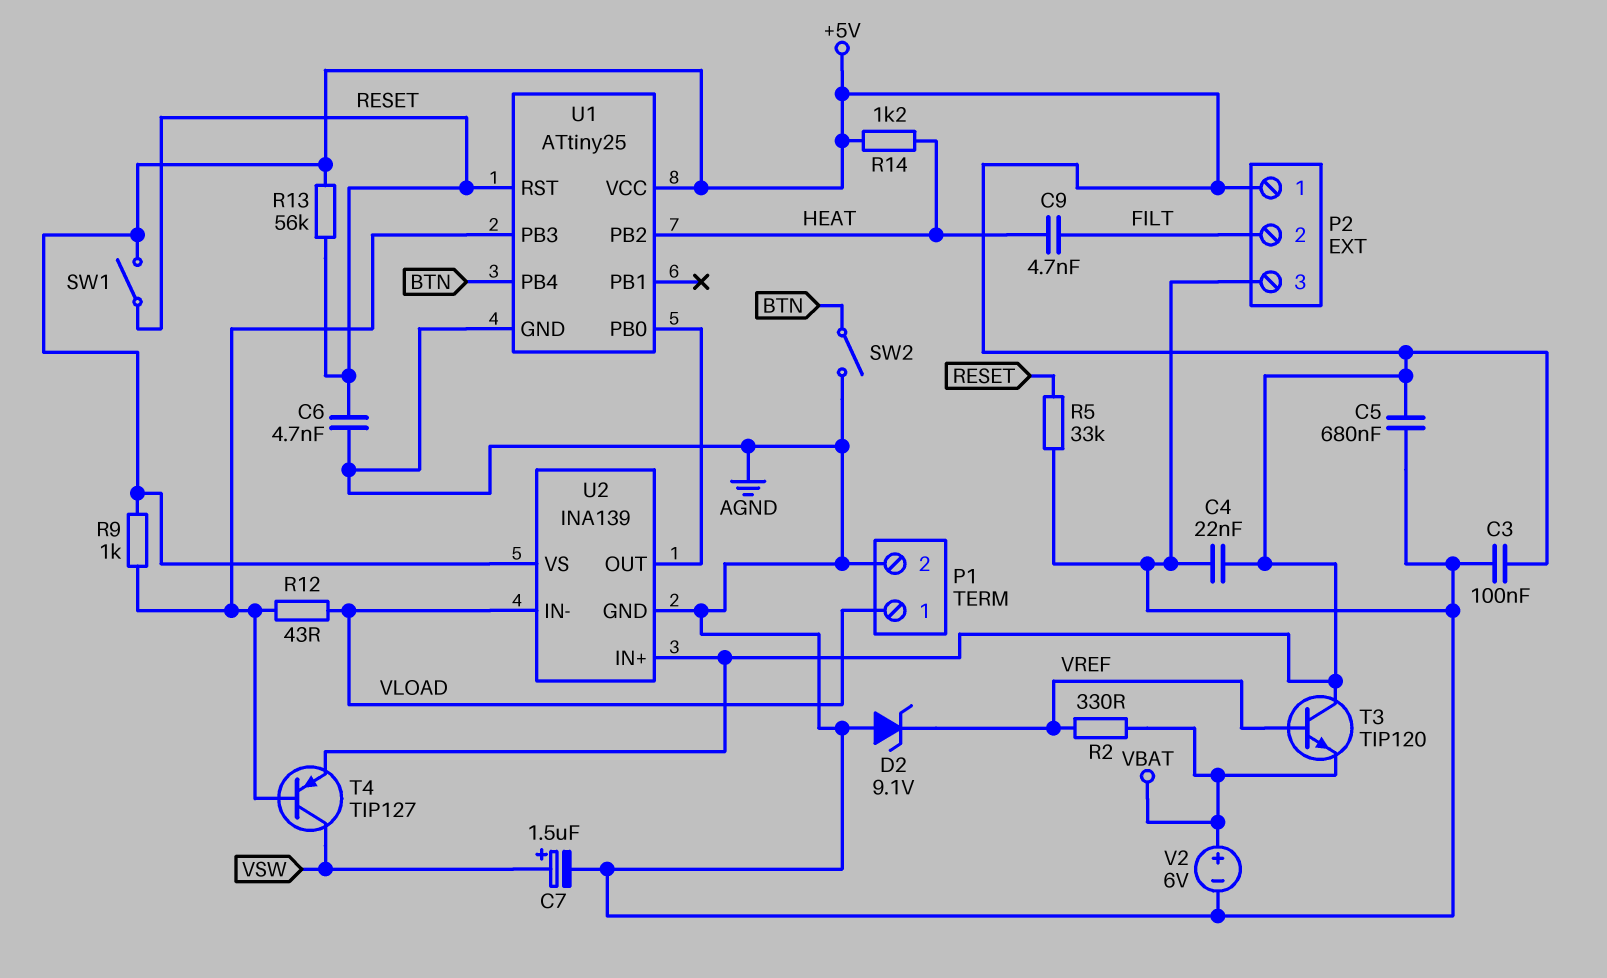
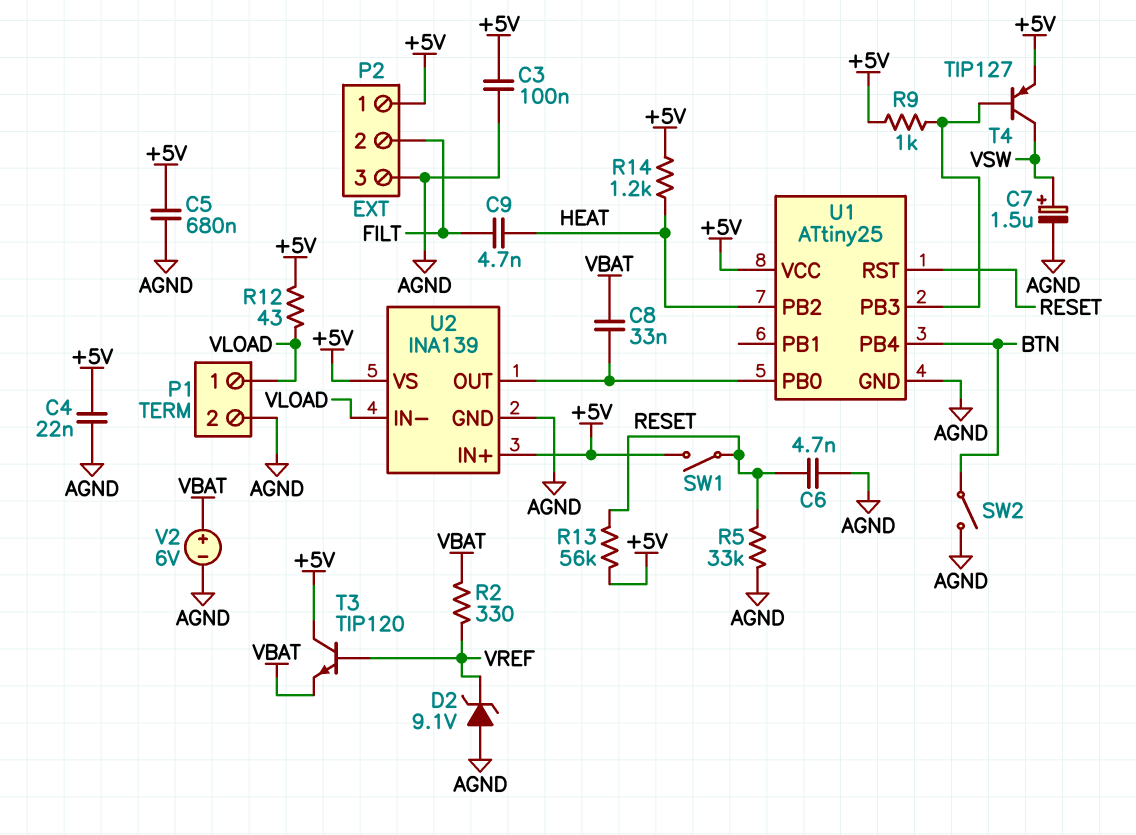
C8: none -> 33nF (U1/PB0, VBAT)
R12: 43 (U1/PB3, VLOAD) -> 43 (+5V, VLOAD)

